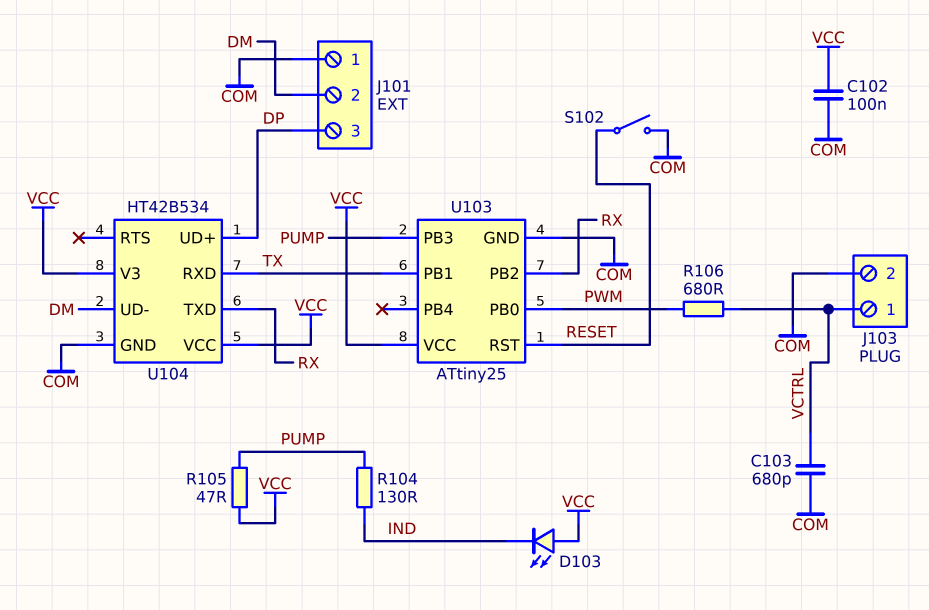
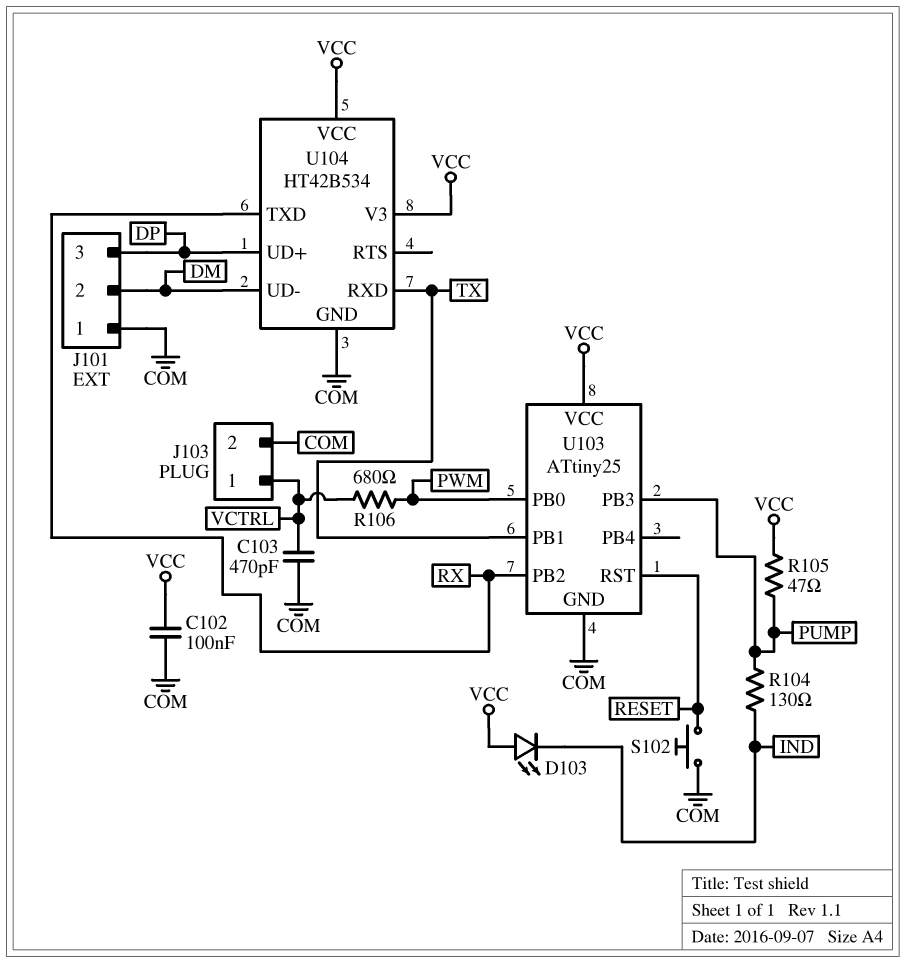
C103: 680pF (COM, VCTRL) -> 470pF (COM, VCTRL)
S102: switch (COM, RESET) -> button (COM, RESET)

